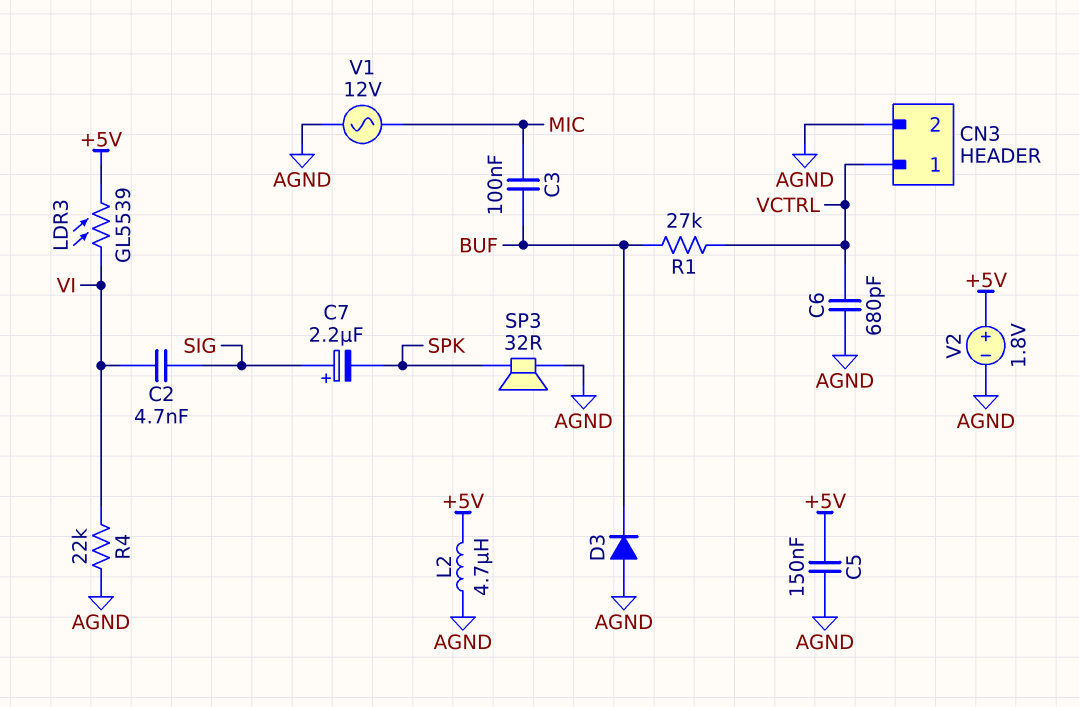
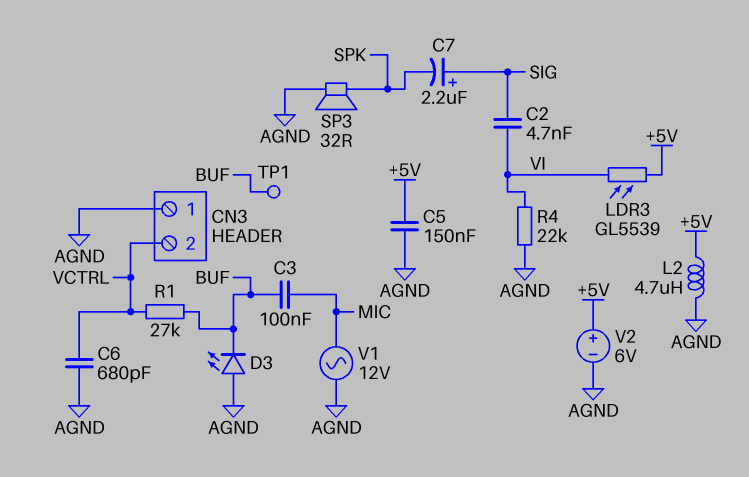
CN3 pin 1: VCTRL -> AGND
CN3 pin 2: AGND -> VCTRL
D3: diode (A AGND, K BUF) -> LED (A AGND, K BUF)
TP1: none -> test point (BUF)
V2: 1.8V (plus +5V, minus AGND) -> 6V (plus +5V, minus AGND)

